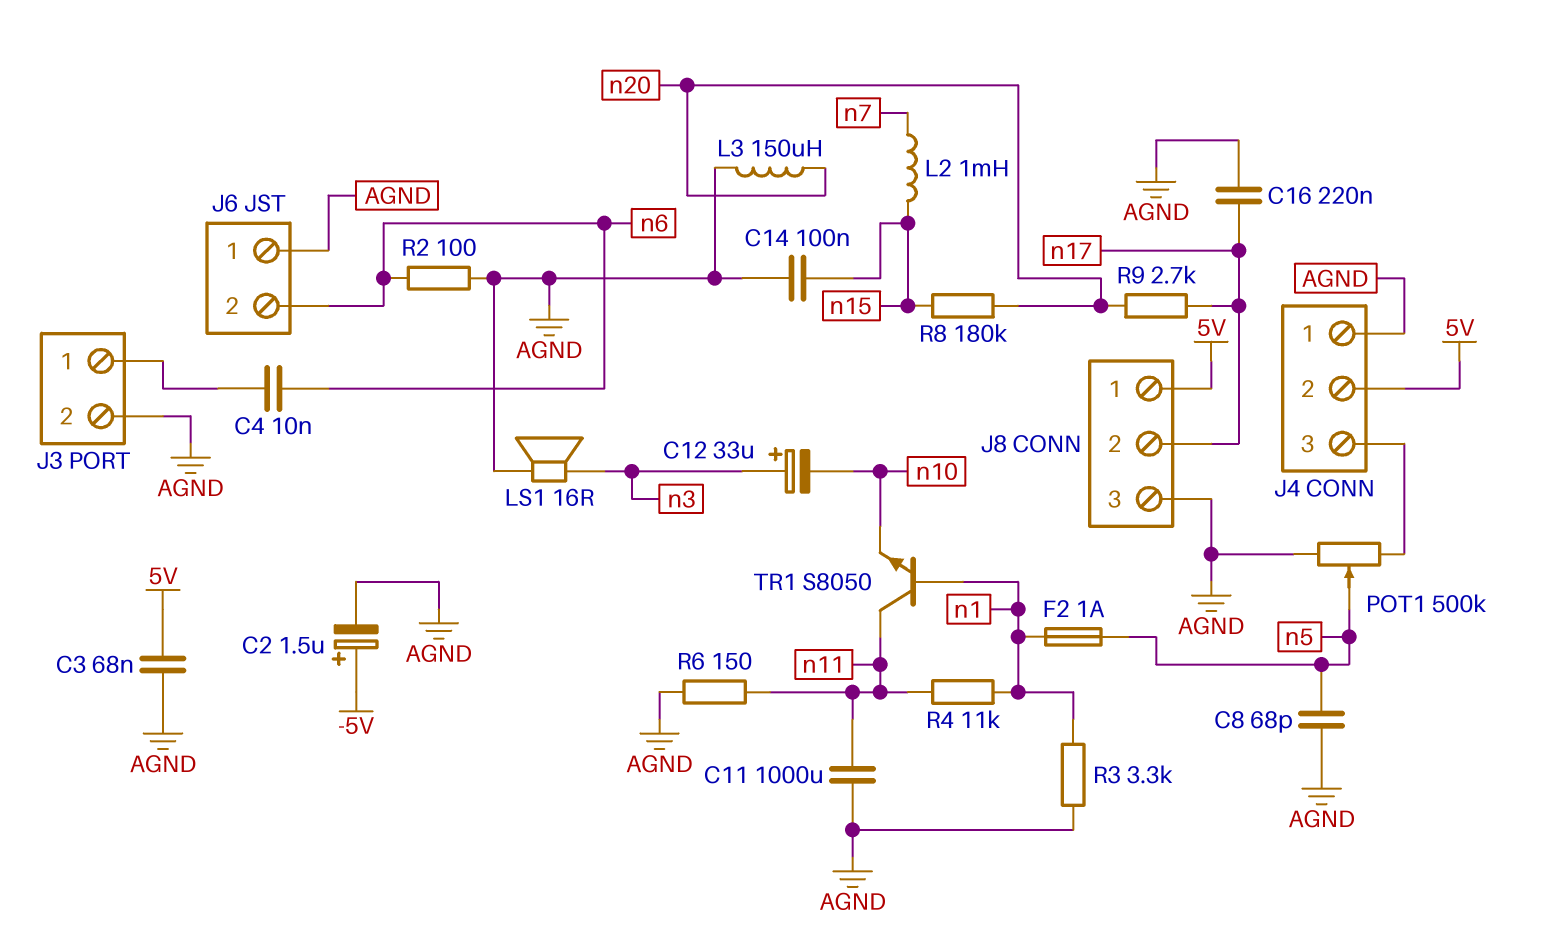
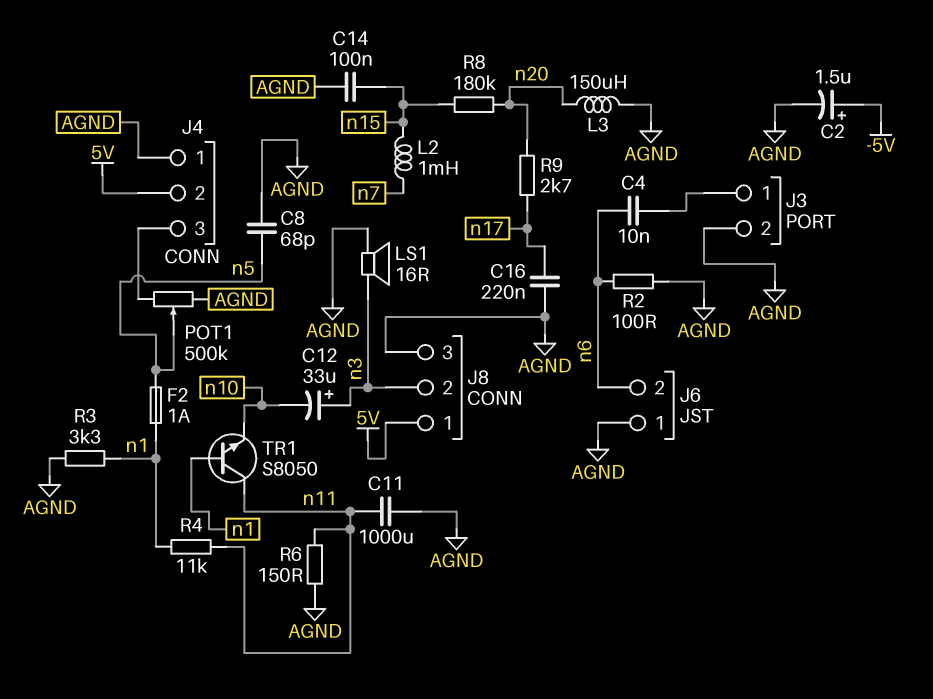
C3: 68nF (5V, AGND) -> none
J8 pin 2: n17 -> n3

